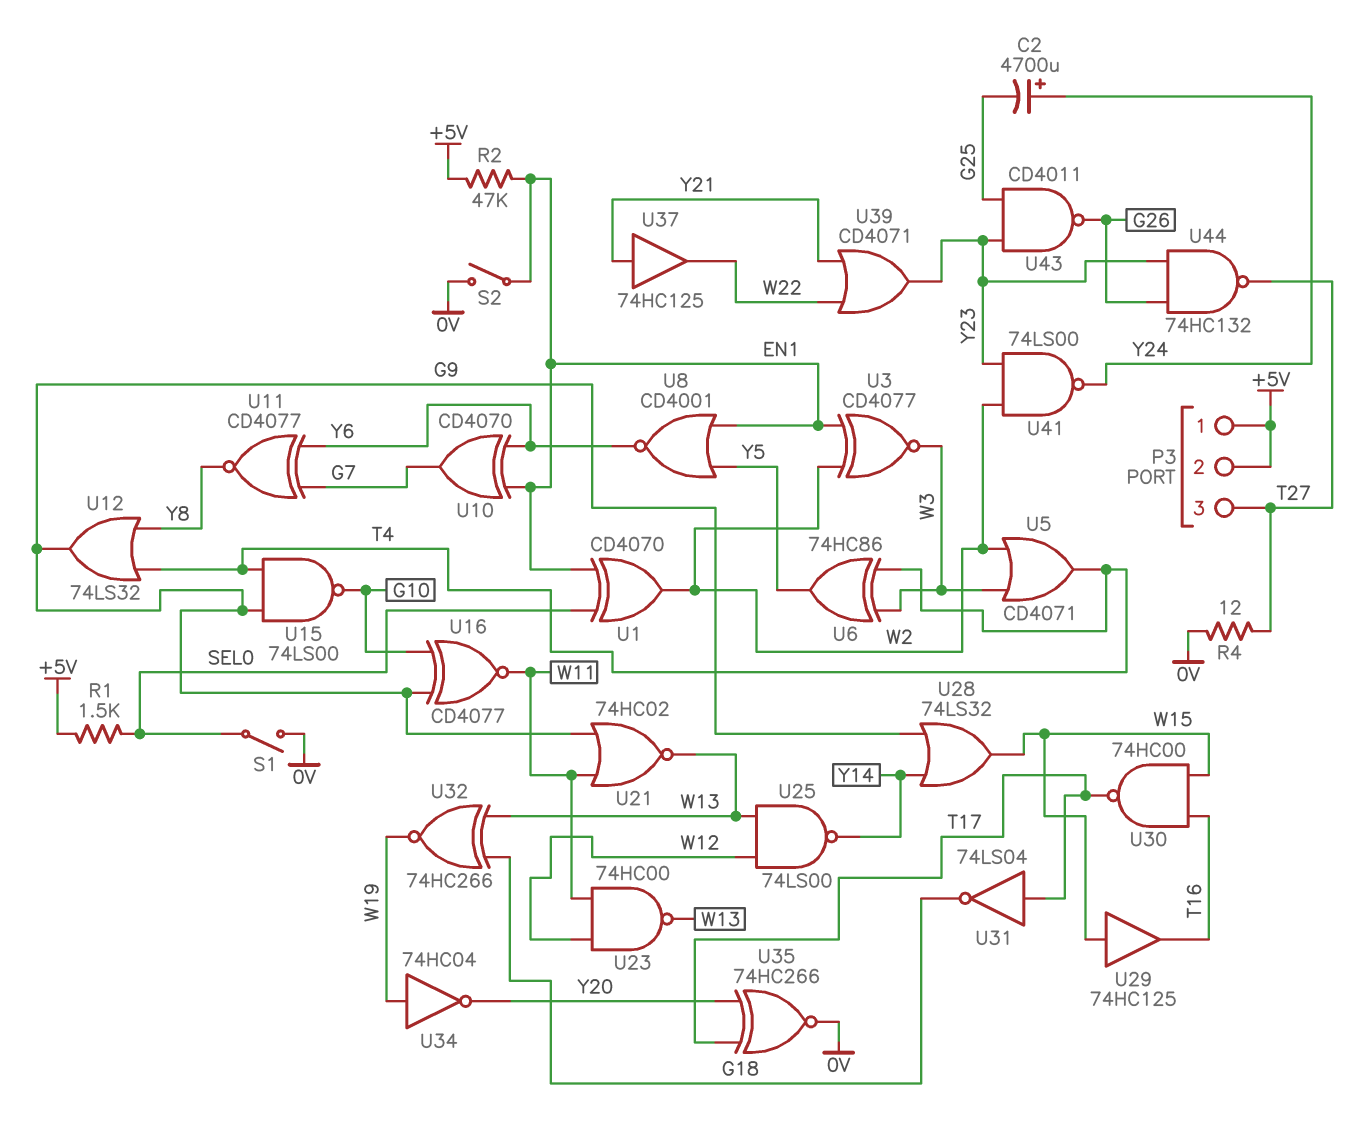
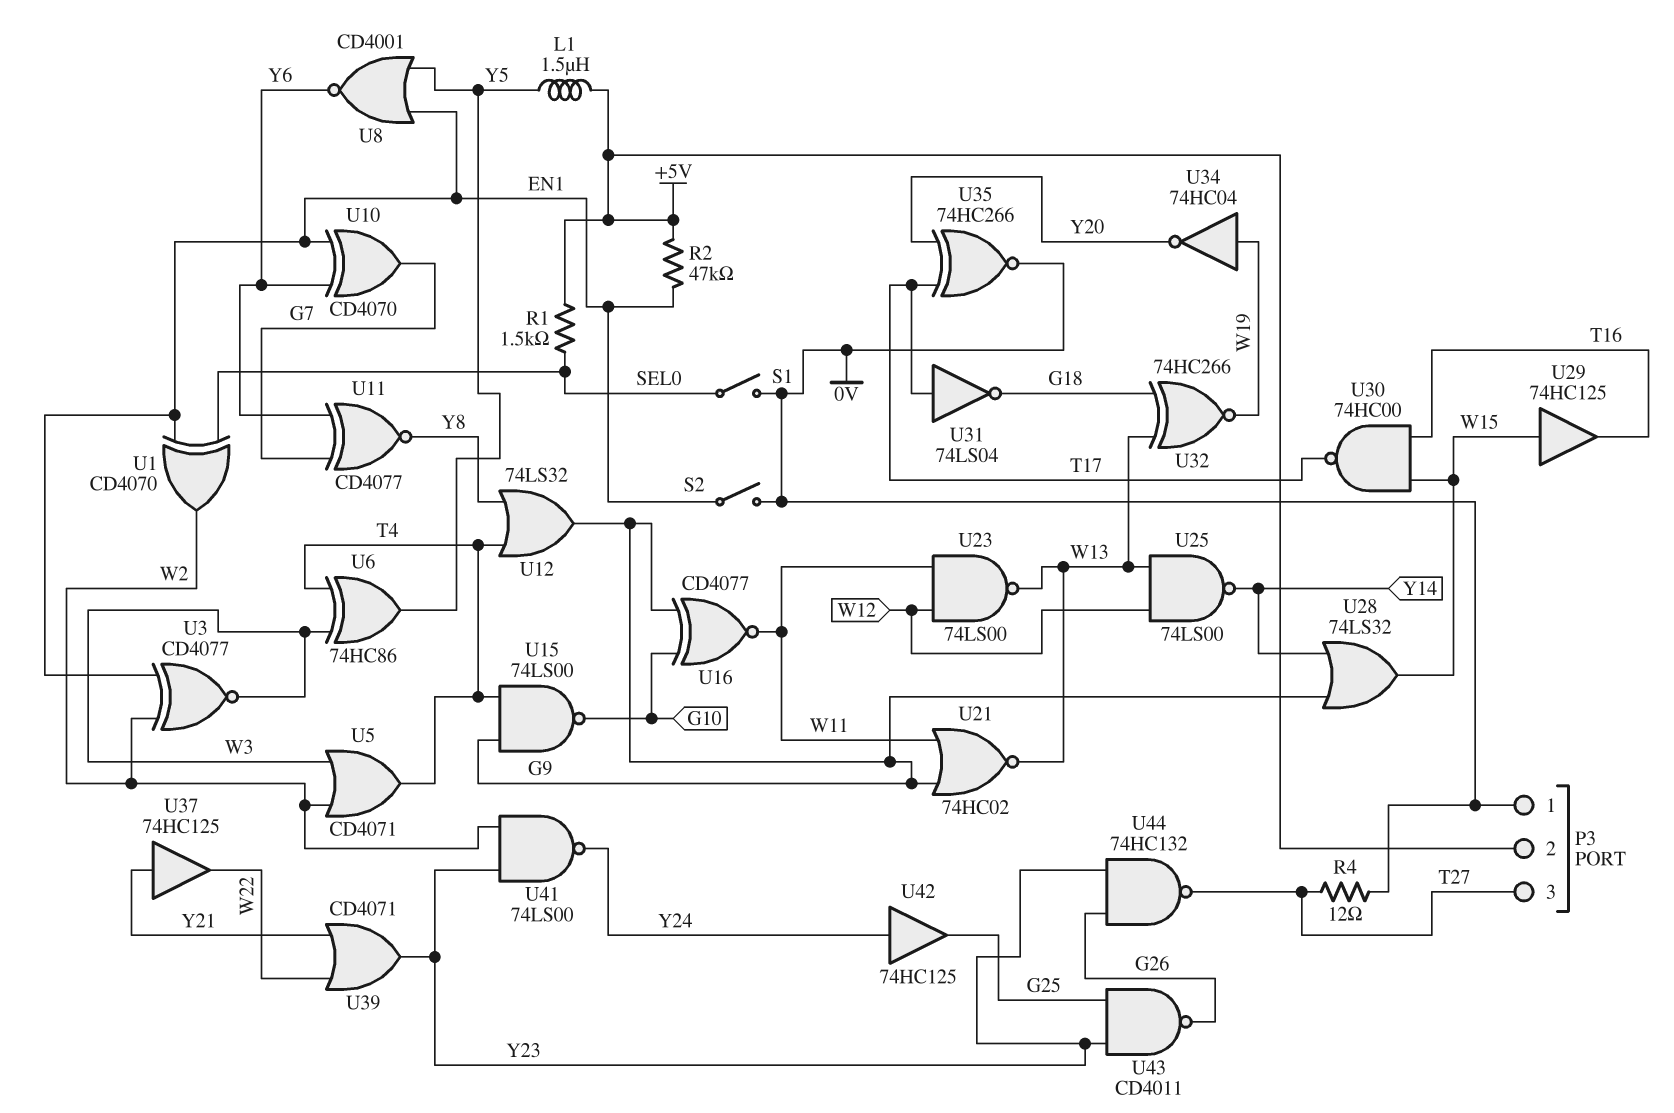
C2: 4700uF (plus Y24, minus G25) -> none
L1: none -> 1.5uH (+5V, Y5)
P3 pin 1: +5V -> 0V
U23: NAND 74HC00 (in W11, in W12, out W13) -> NAND 74LS00 (in W11, in W12, out W13)
U42: none -> buffer 74HC125 (in Y24, out G25)

